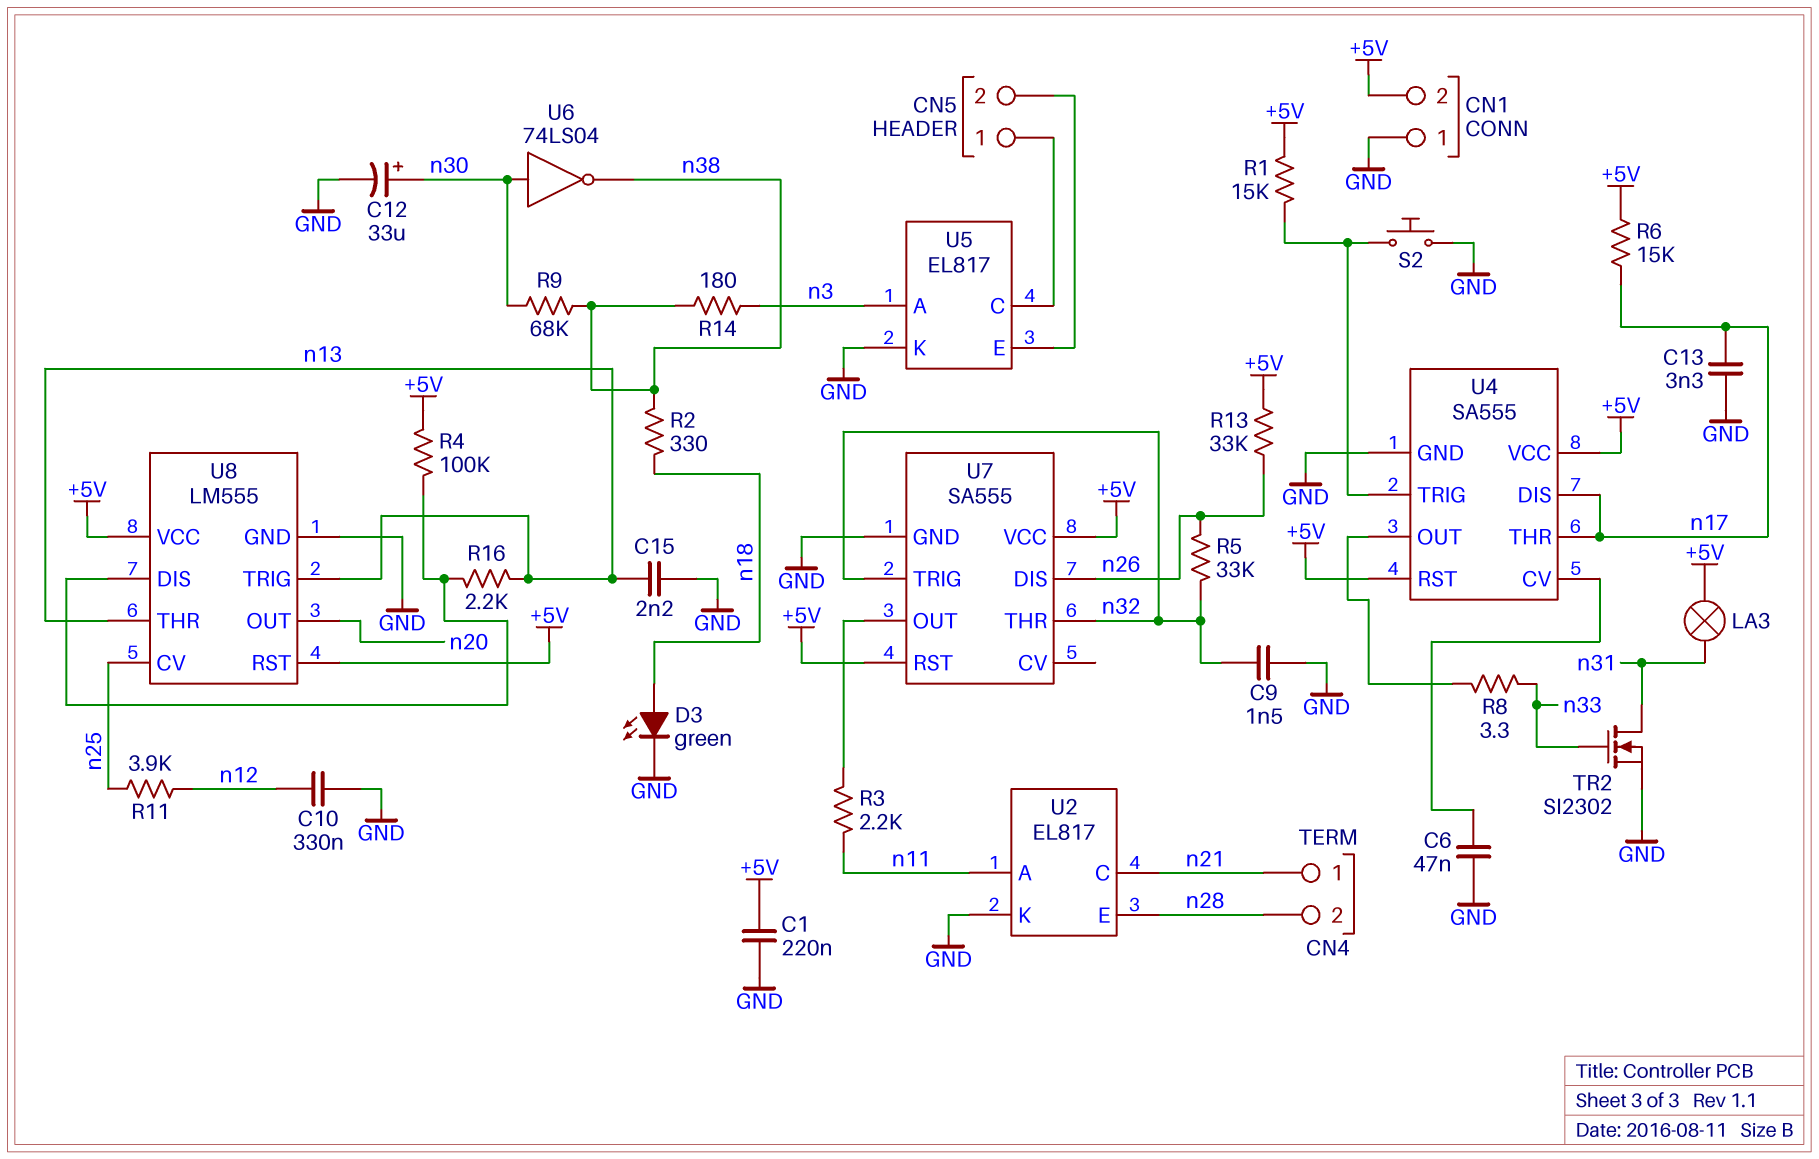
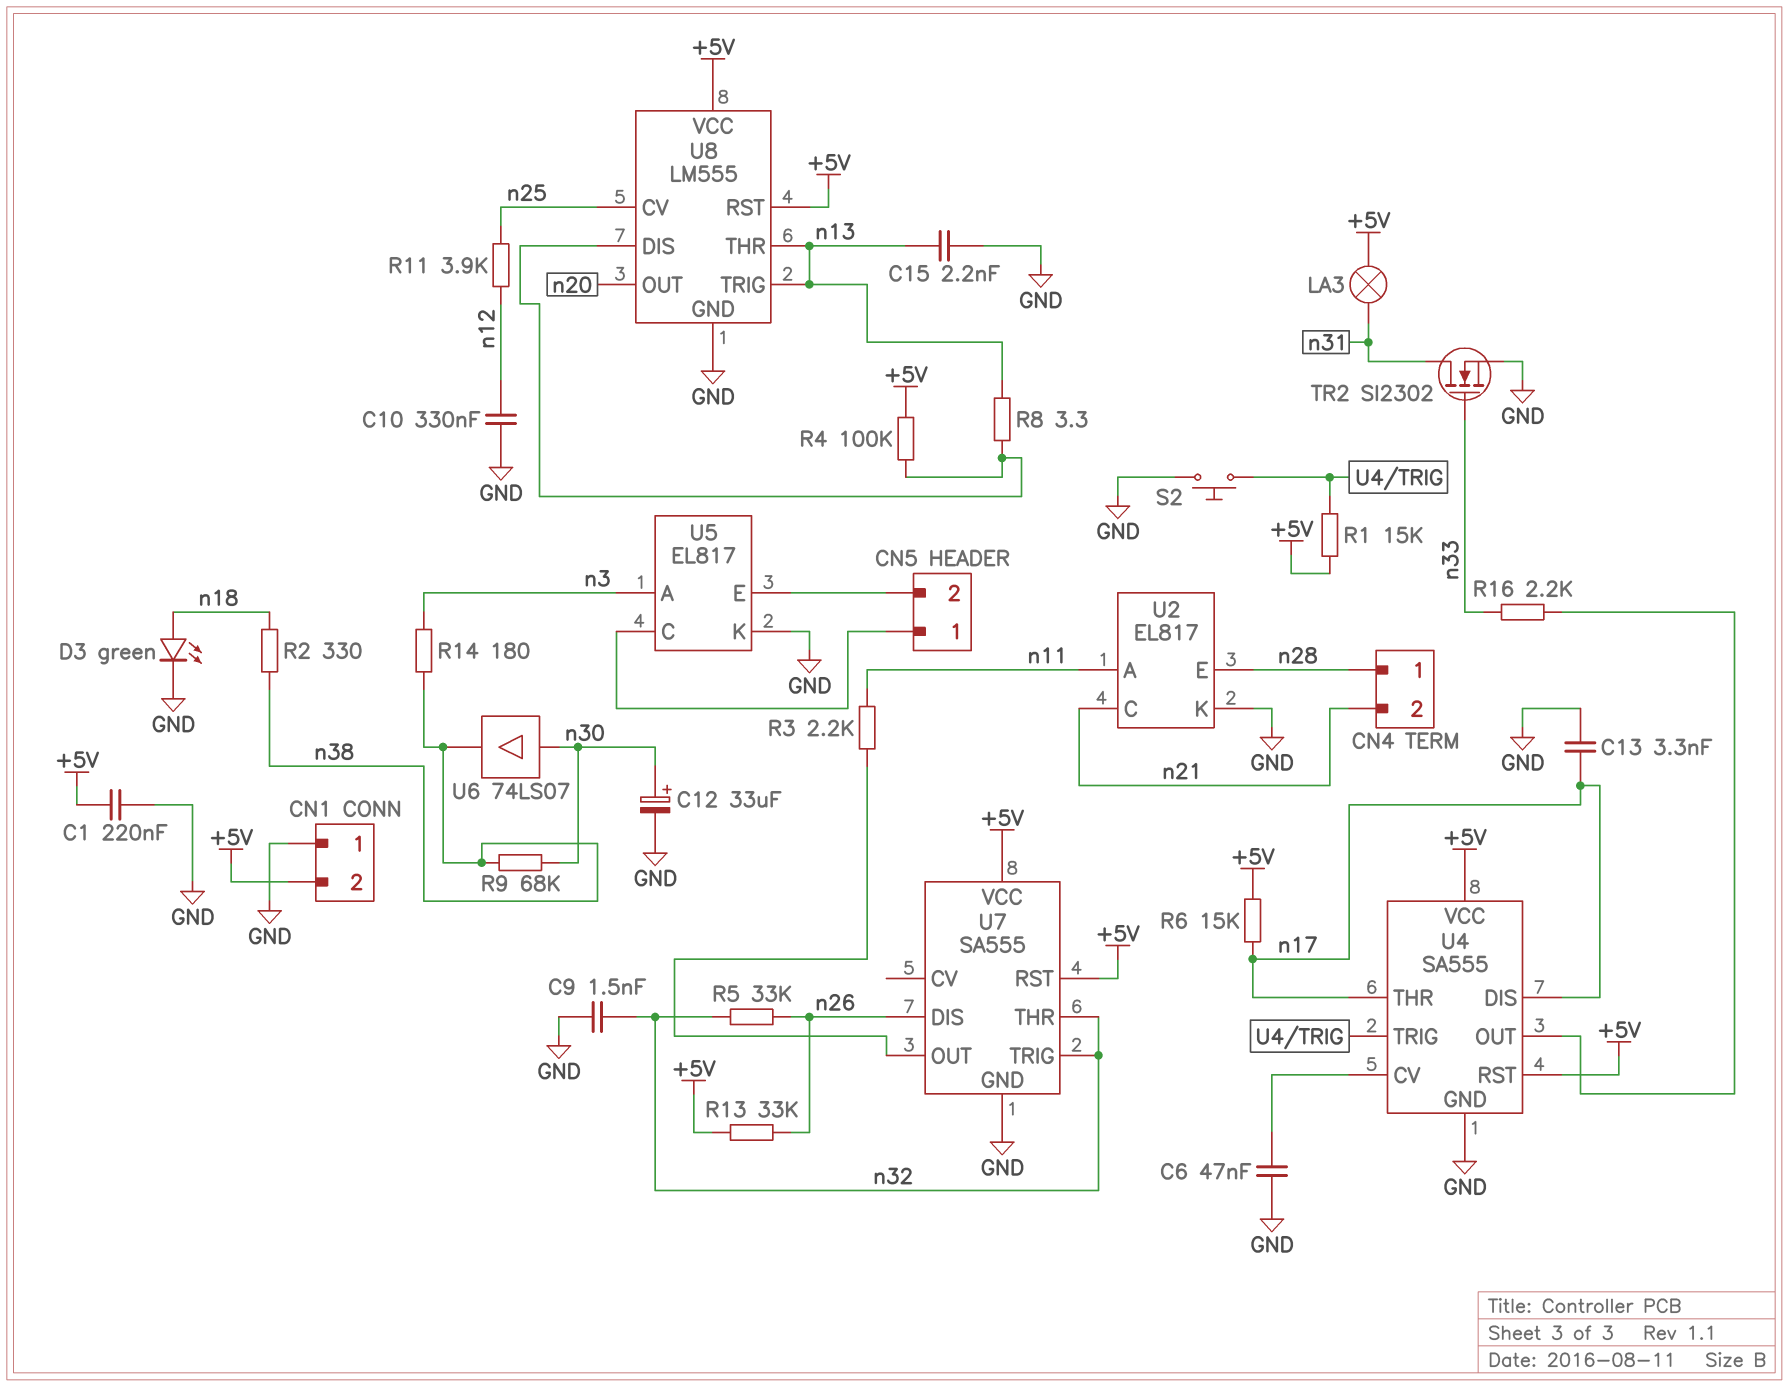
CN4 pin 1: n21 -> n28
CN4 pin 2: n28 -> n21
R8: 3.3 (U4/OUT, n33) -> 3.3 (U8/DIS, n13)
R16: 2.2k (U8/DIS, n13) -> 2.2k (U4/OUT, n33)
U6: NOT 74LS04 (in n30, out n38) -> buffer 74LS07 (in n30, out n38)

